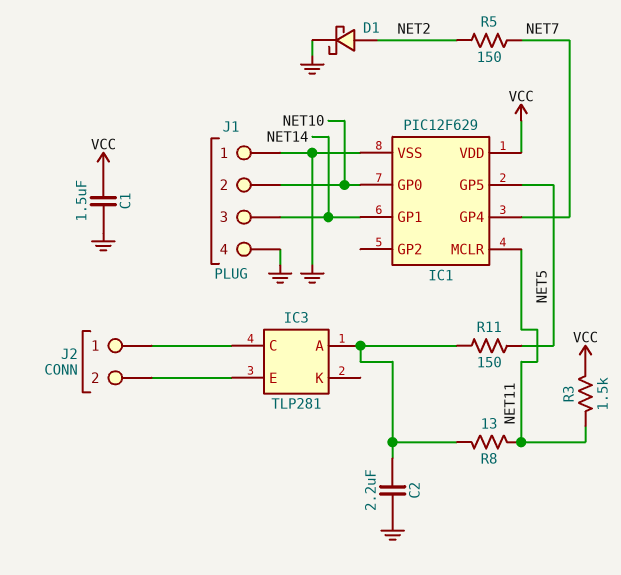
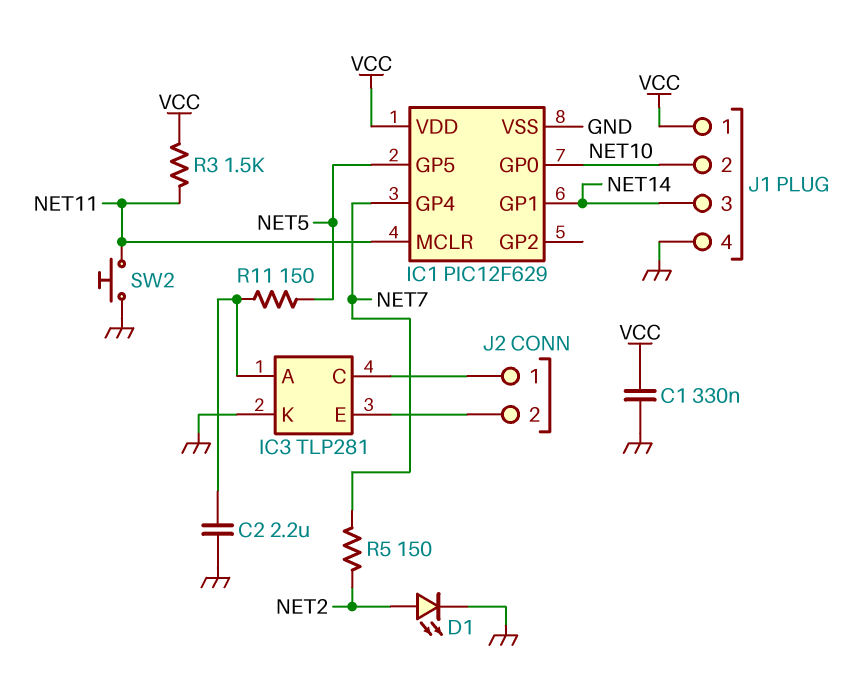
C1: 1.5uF (GND, VCC) -> 330nF (GND, VCC)
D1: schottky (A NET2, K GND) -> LED (A NET2, K GND)
IC3 pin K: none -> GND
J1 pin 1: GND -> VCC
R8: 13 (IC3/A, NET11) -> none
SW2: none -> button (GND, NET11)

